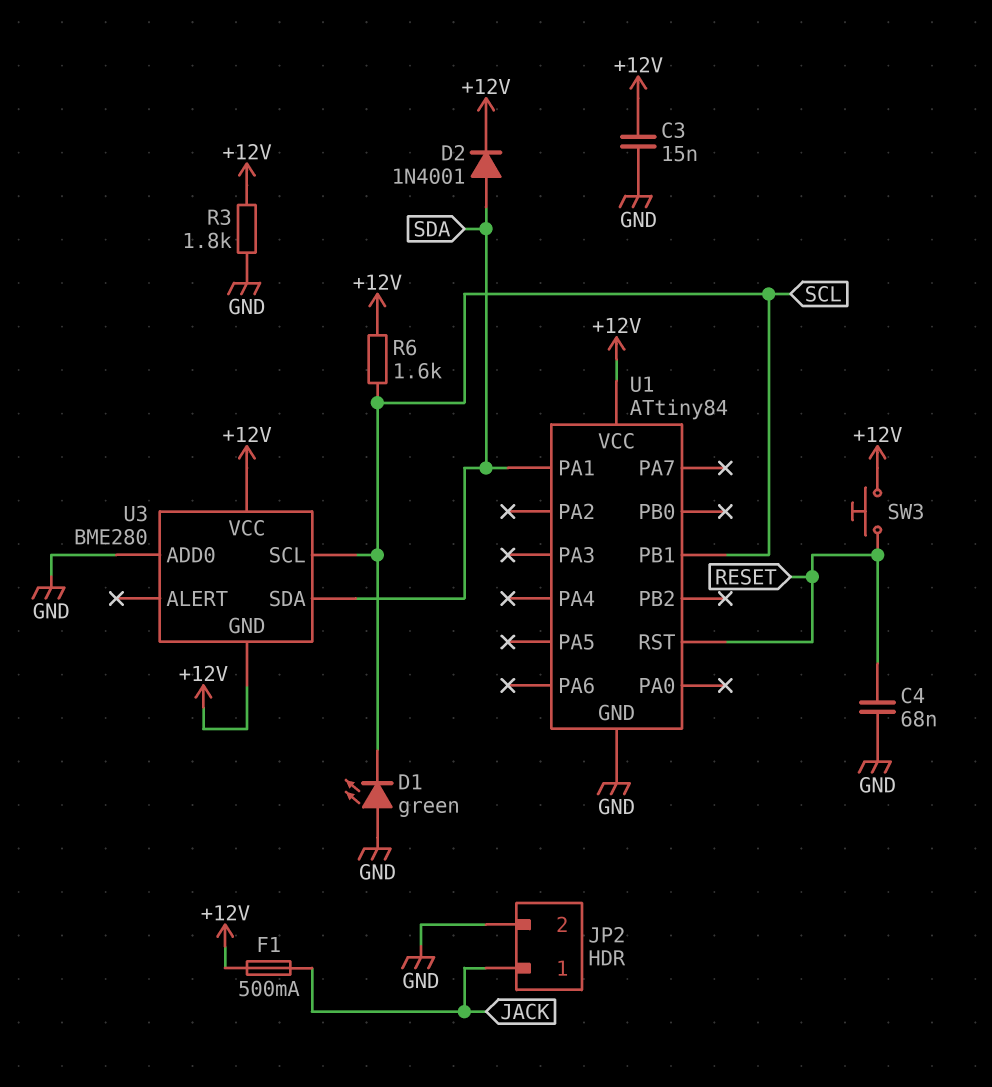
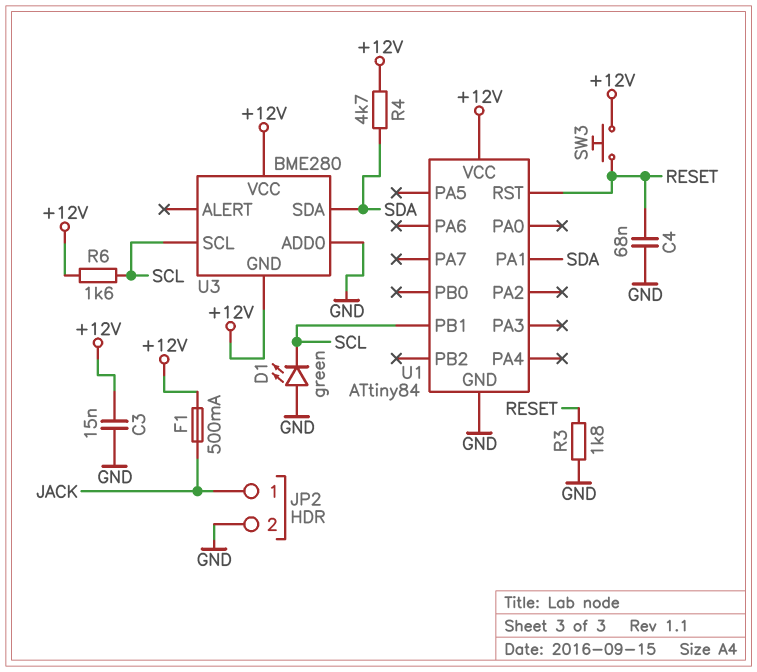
D2: diode 1N4001 (A SDA, K +12V) -> none
R3: 1.8k (+12V, GND) -> 1.8k (GND, RESET)
R4: none -> 4.7k (+12V, SDA)

